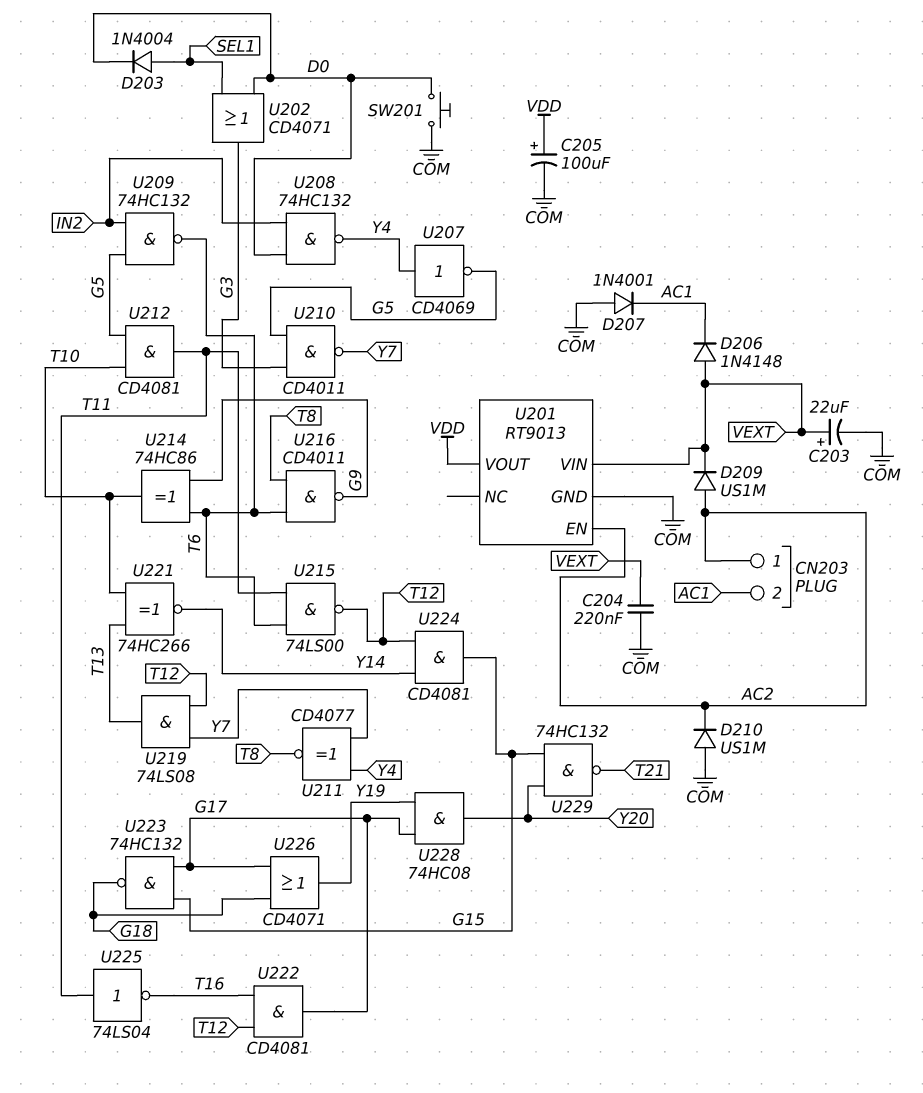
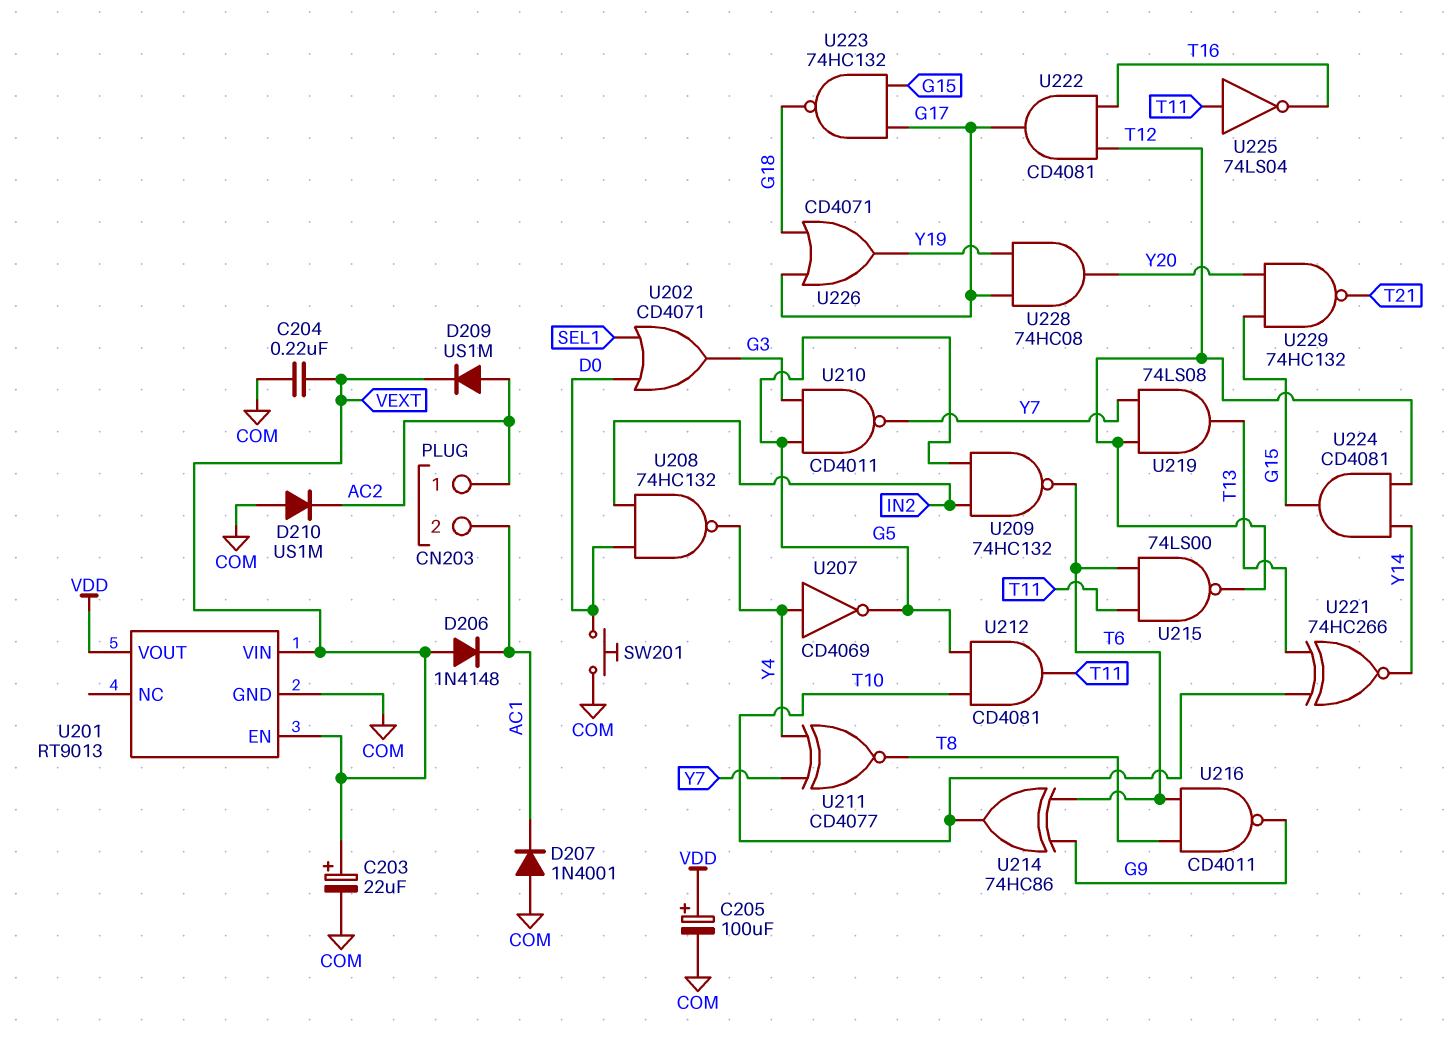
D203: diode 1N4004 (A SEL1, K D0) -> none
U201 pin EN: AC2 -> VEXT

